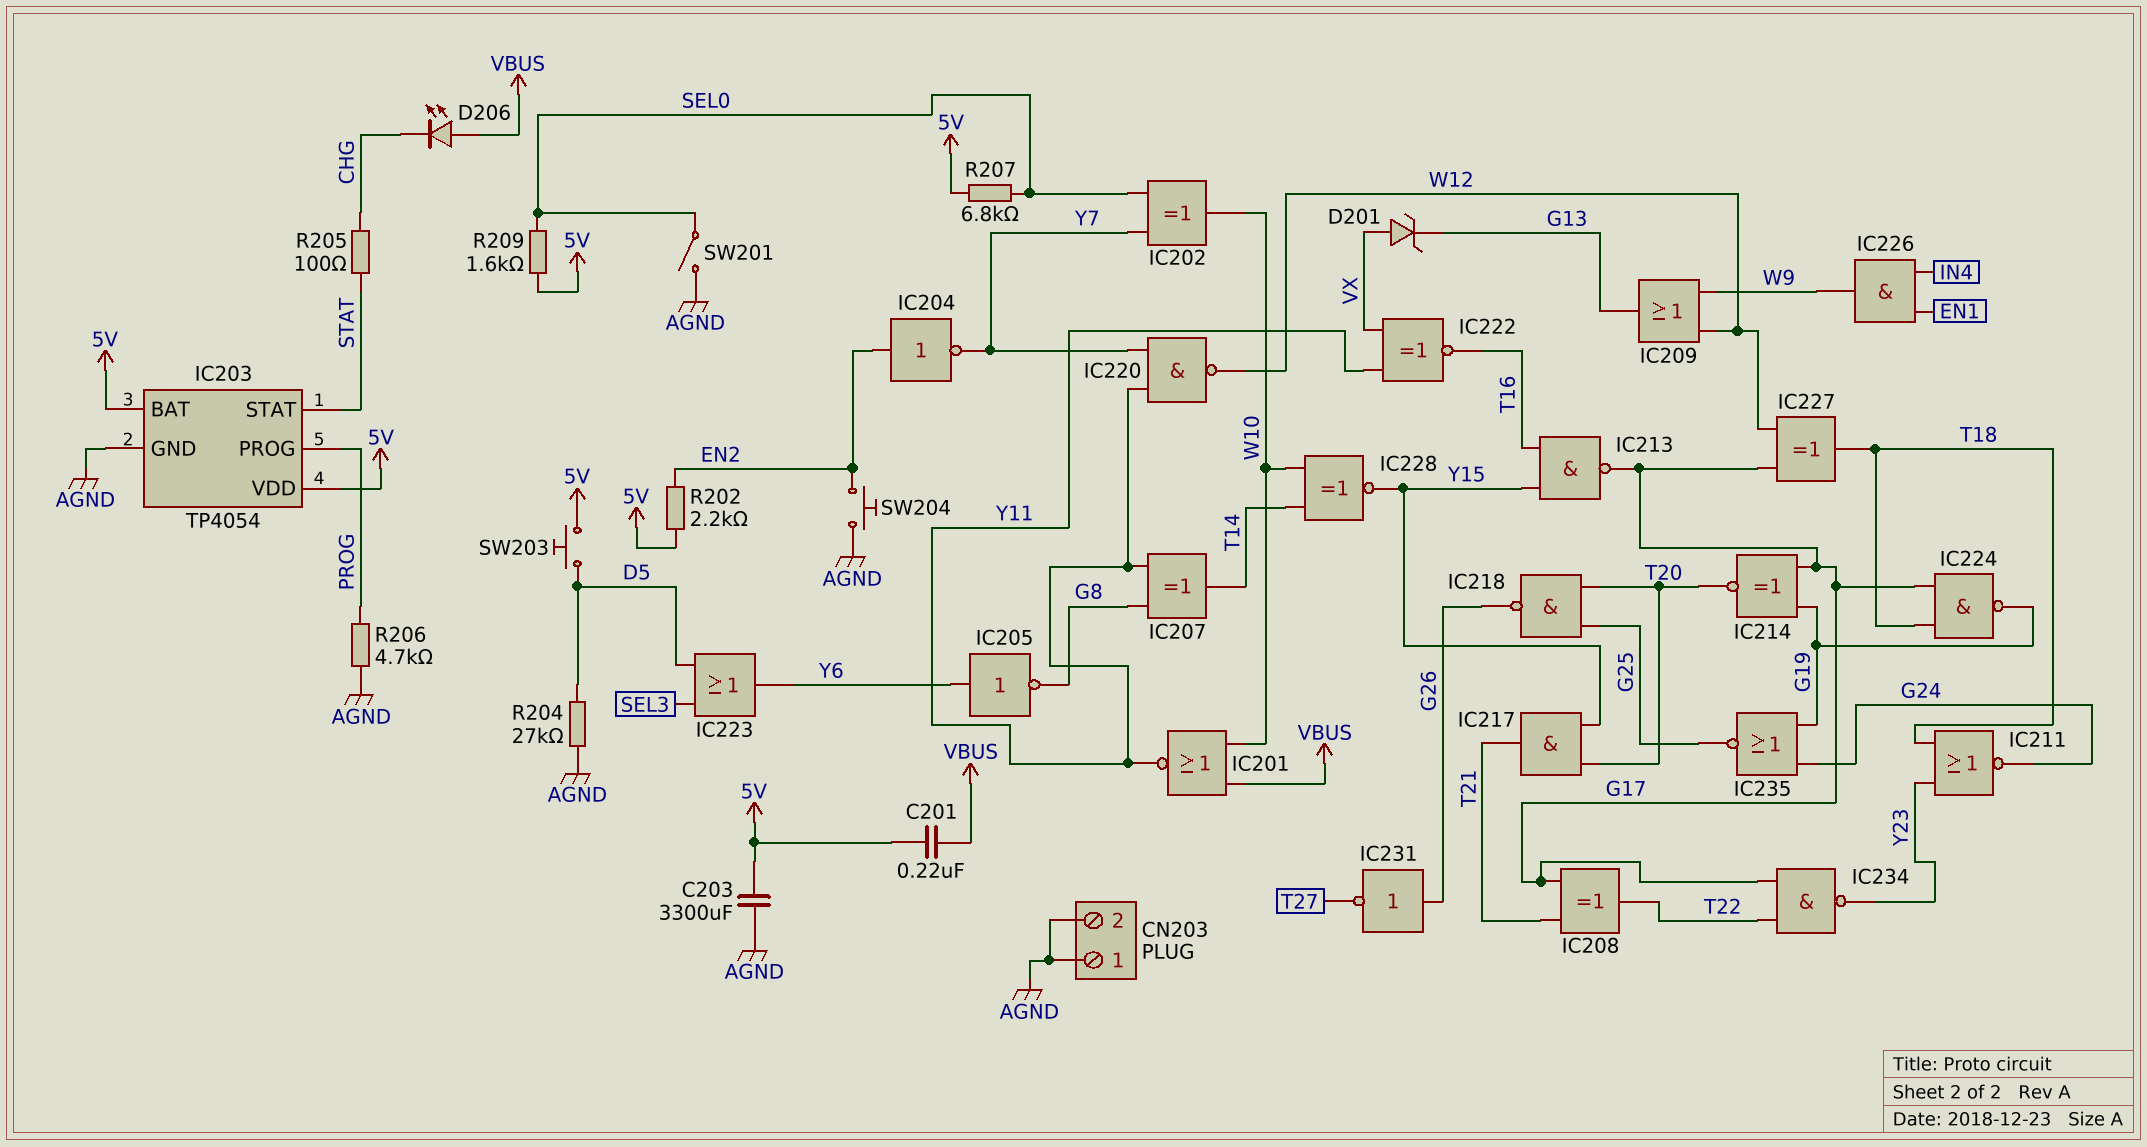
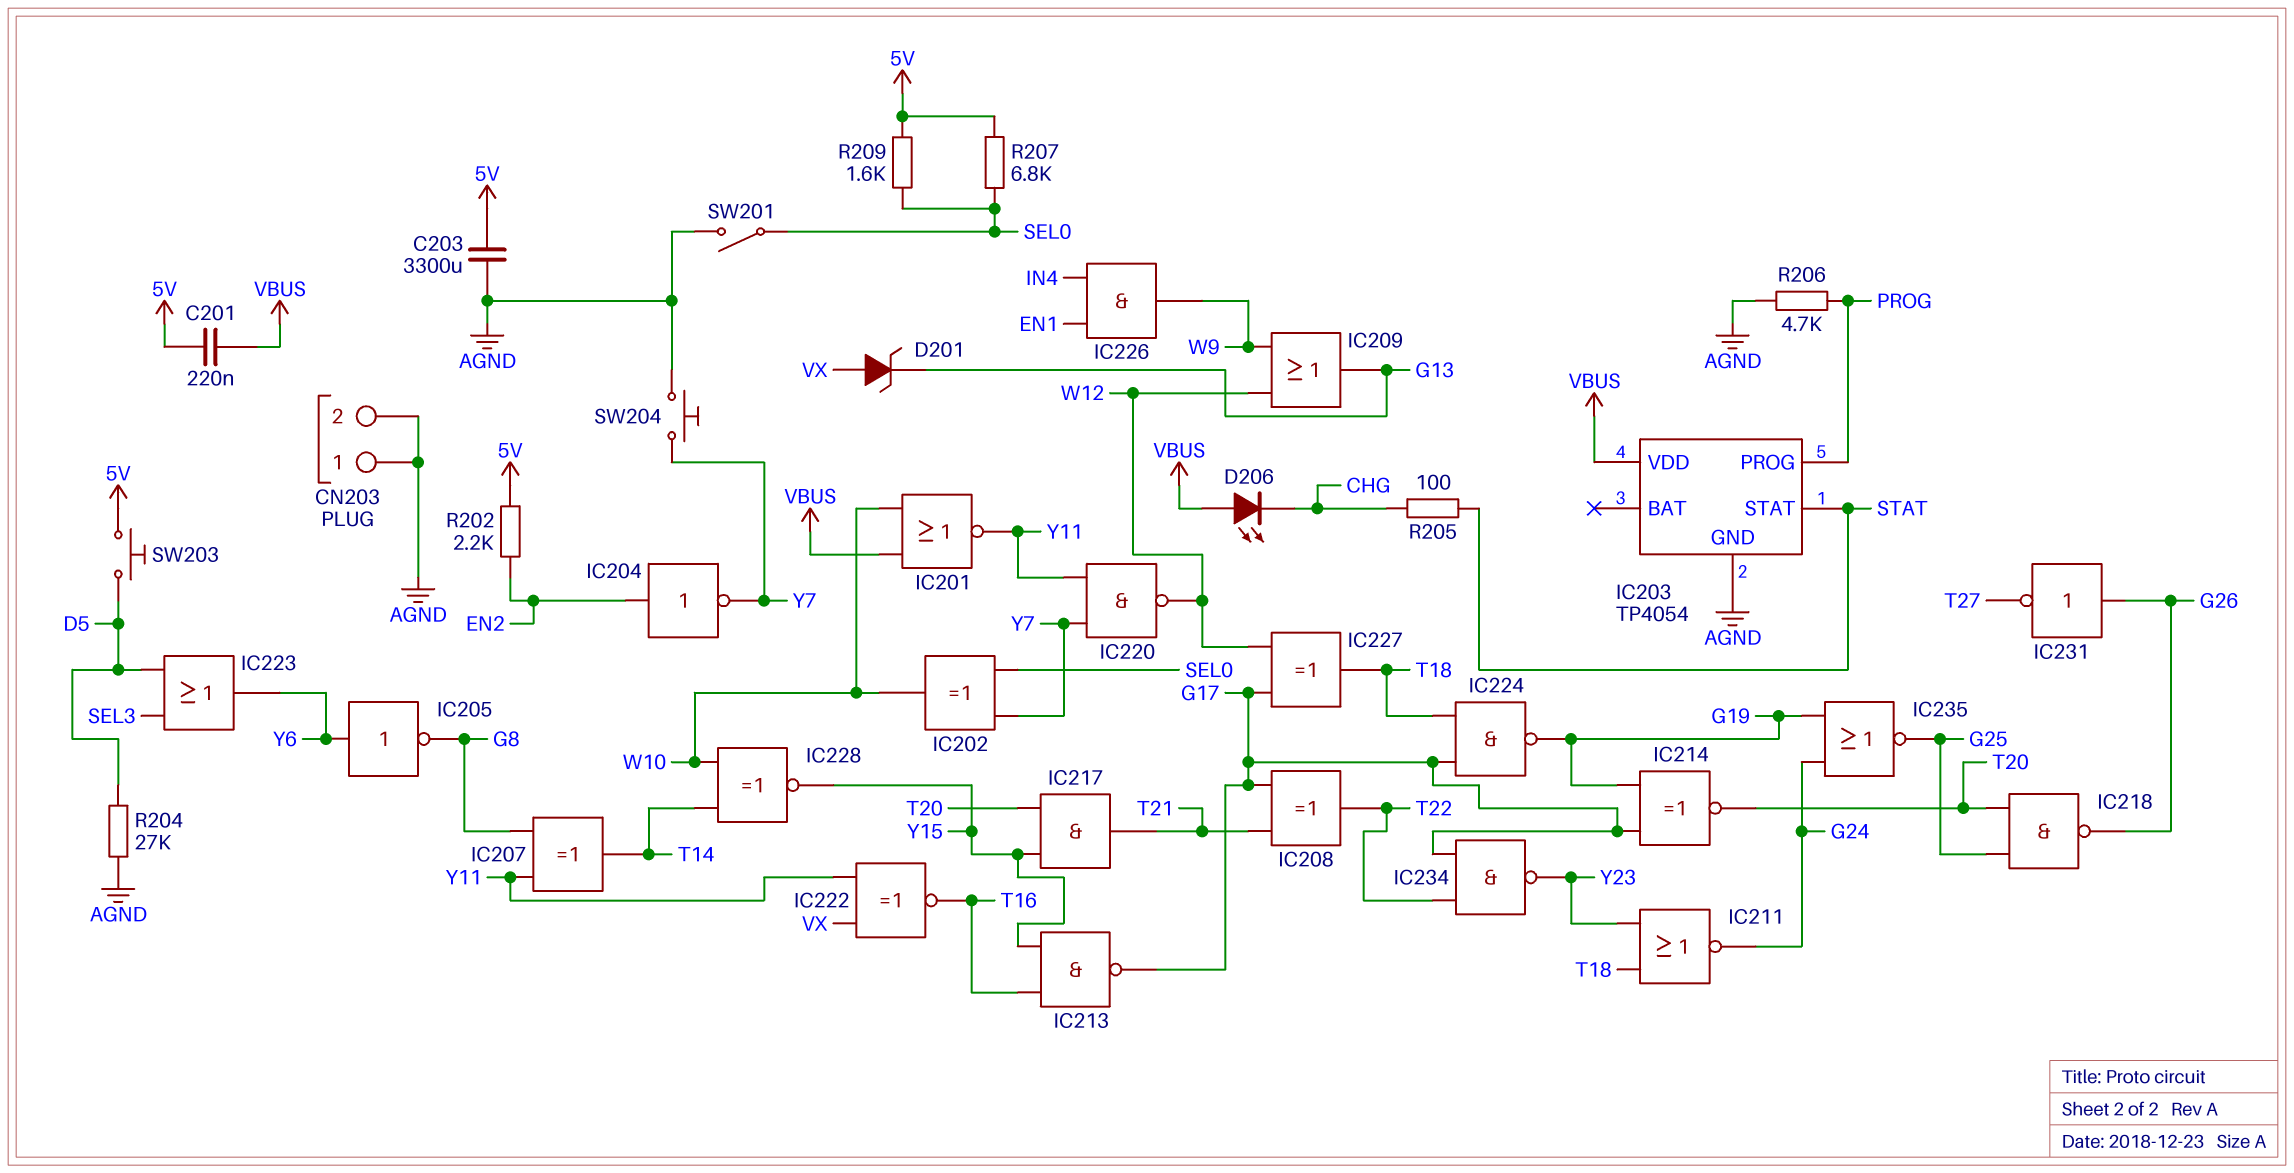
IC203 pin BAT: 5V -> none
IC203 pin VDD: 5V -> VBUS
SW204: button (AGND, EN2) -> button (AGND, Y7)

